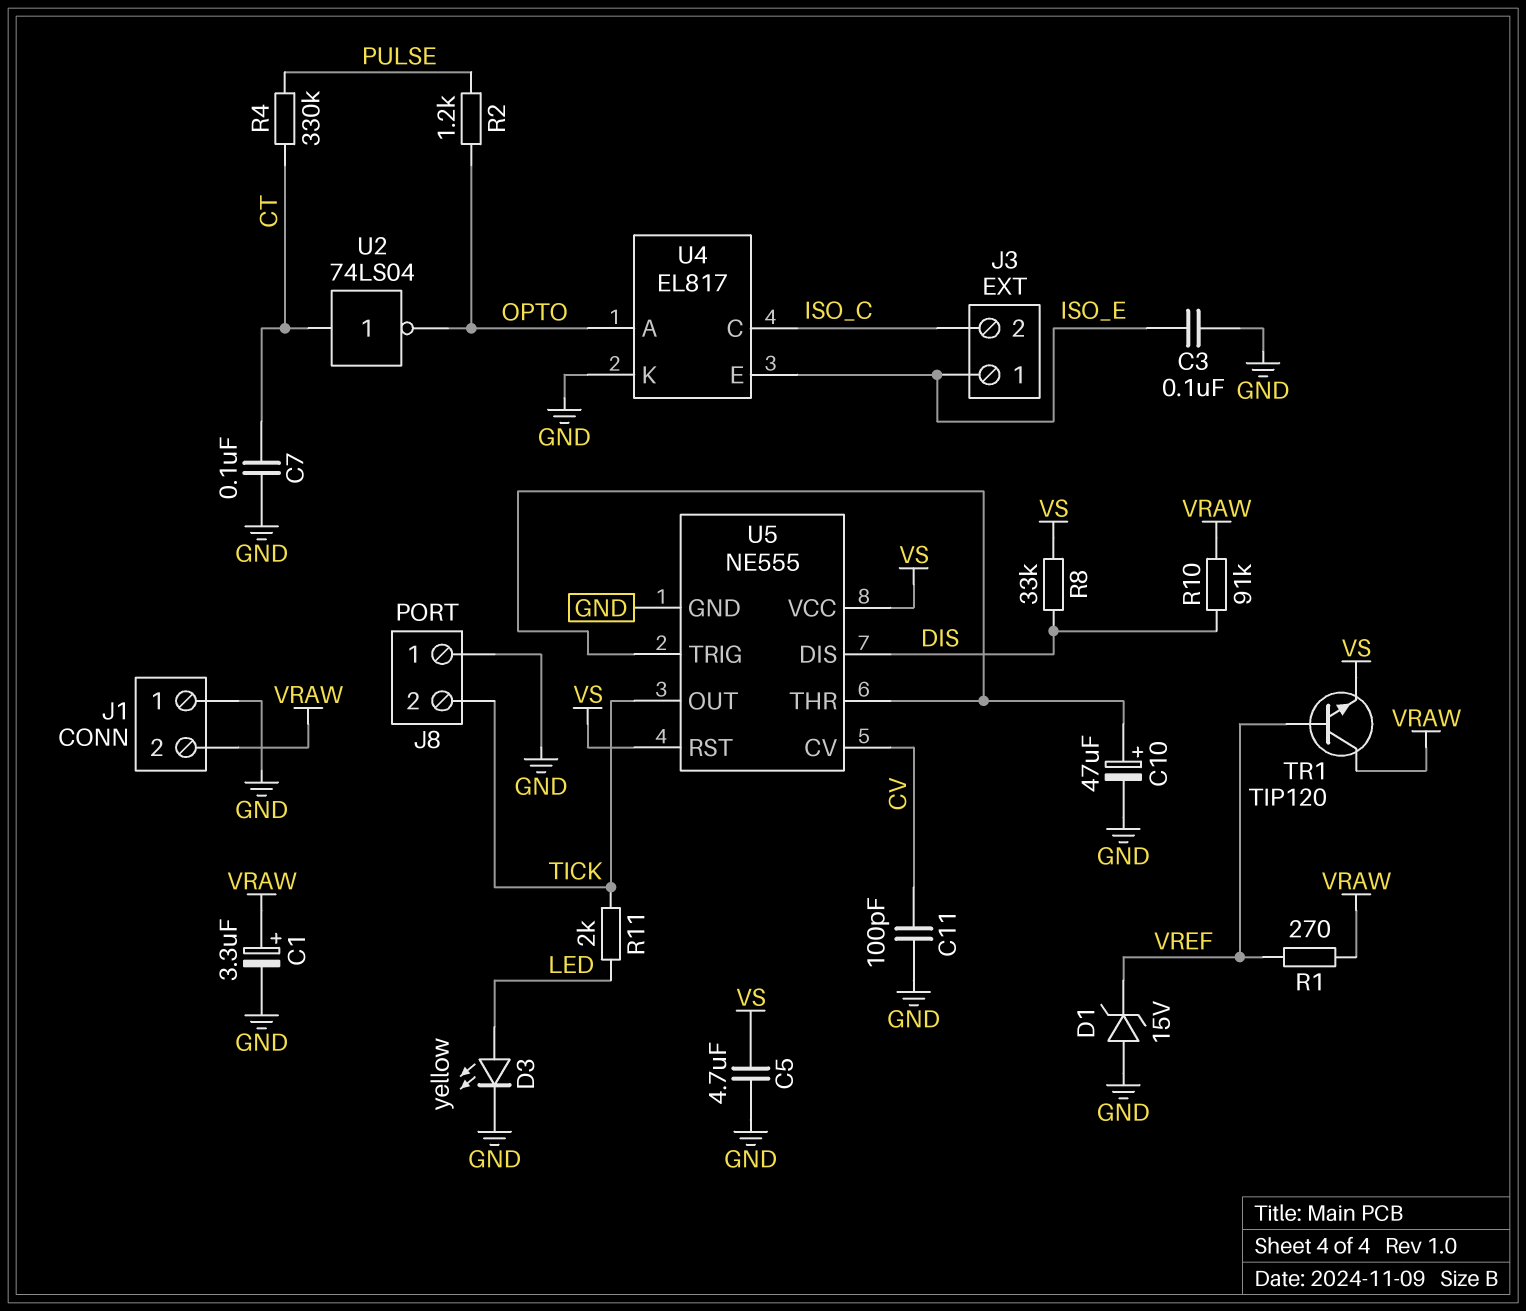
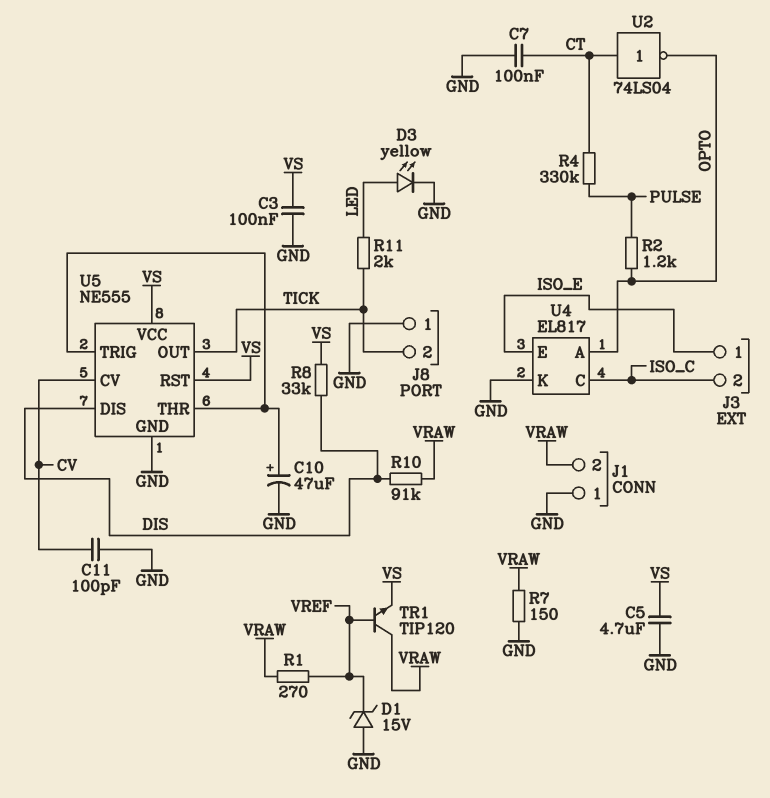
C1: 3.3uF (plus VRAW, minus GND) -> none
C3: 100nF (GND, ISO_E) -> 100nF (GND, VS)
R7: none -> 150 (GND, VRAW)

